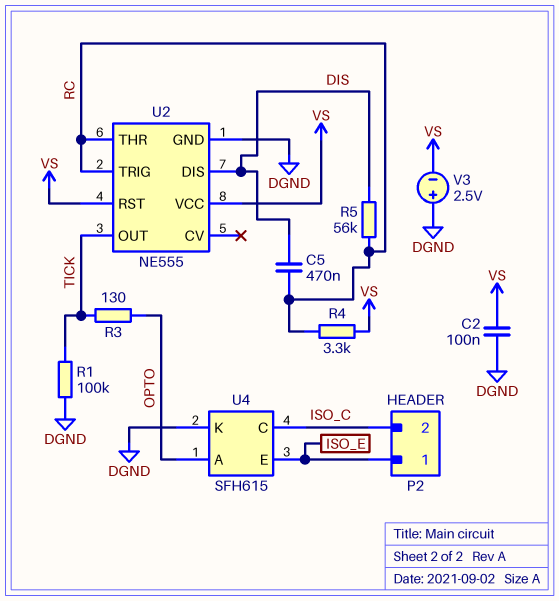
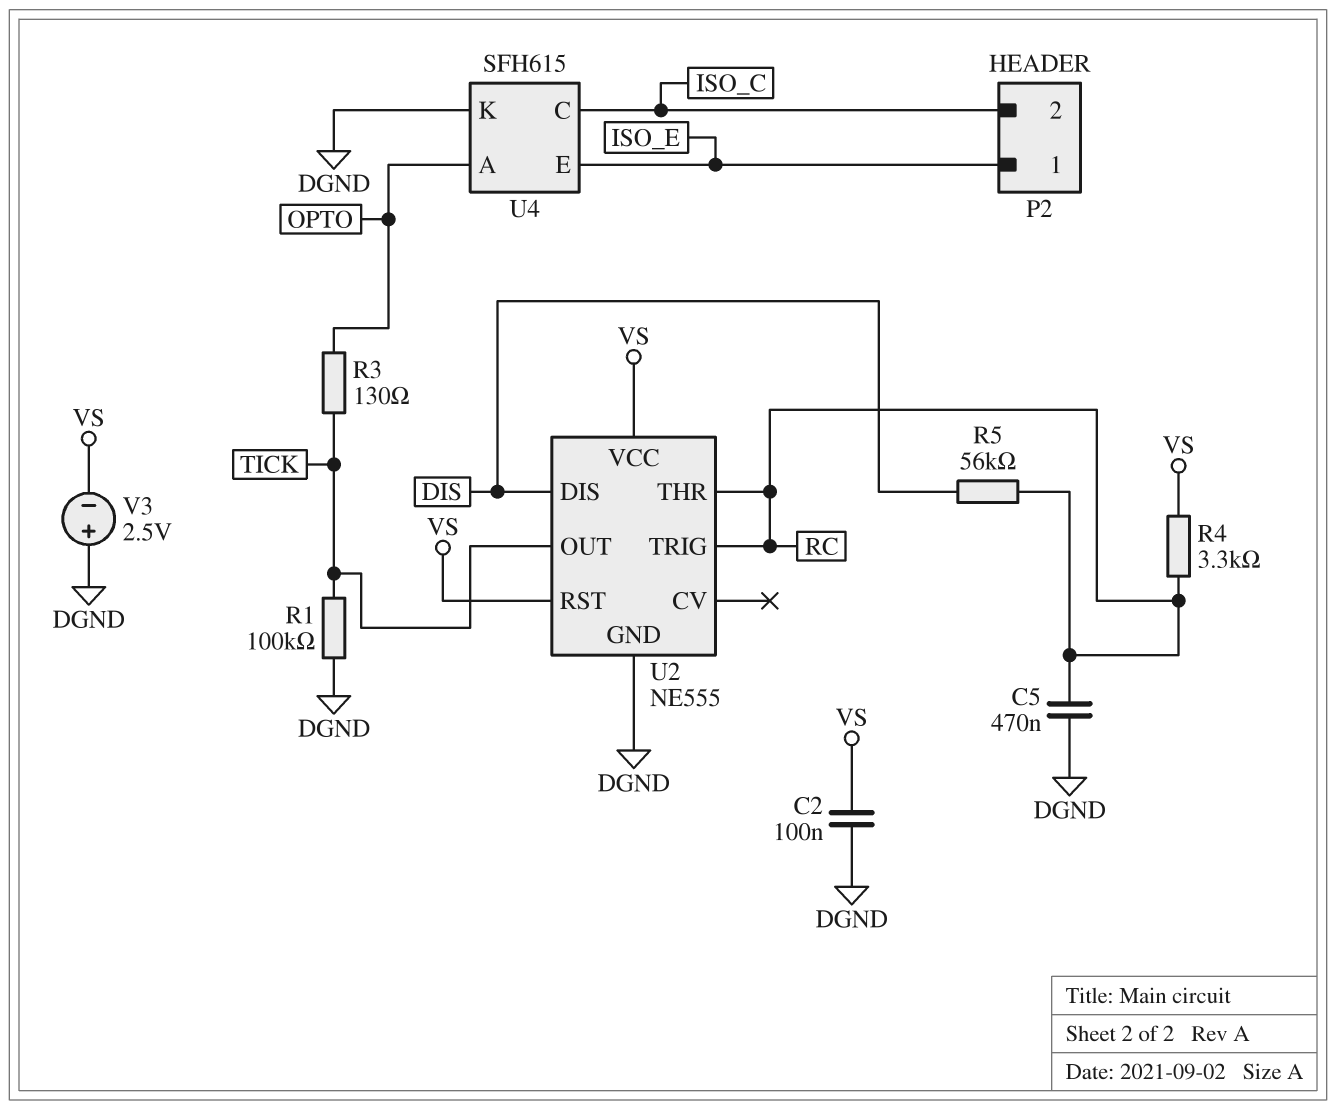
C5: 470nF (DIS, RC) -> 470nF (DGND, RC)

